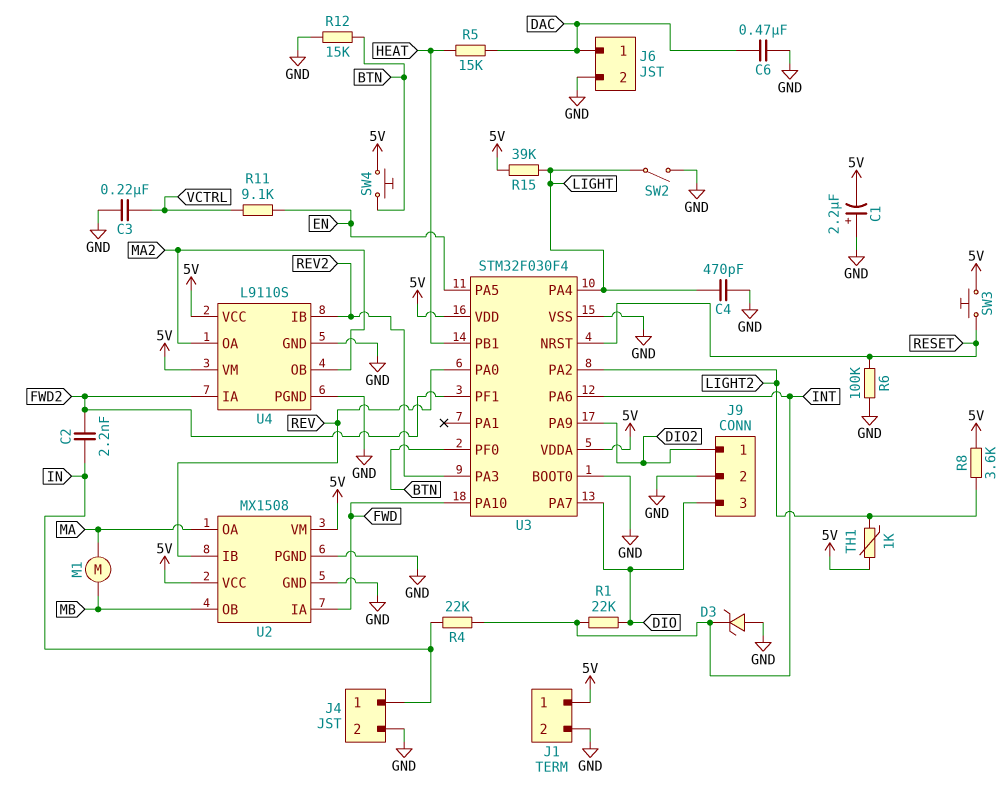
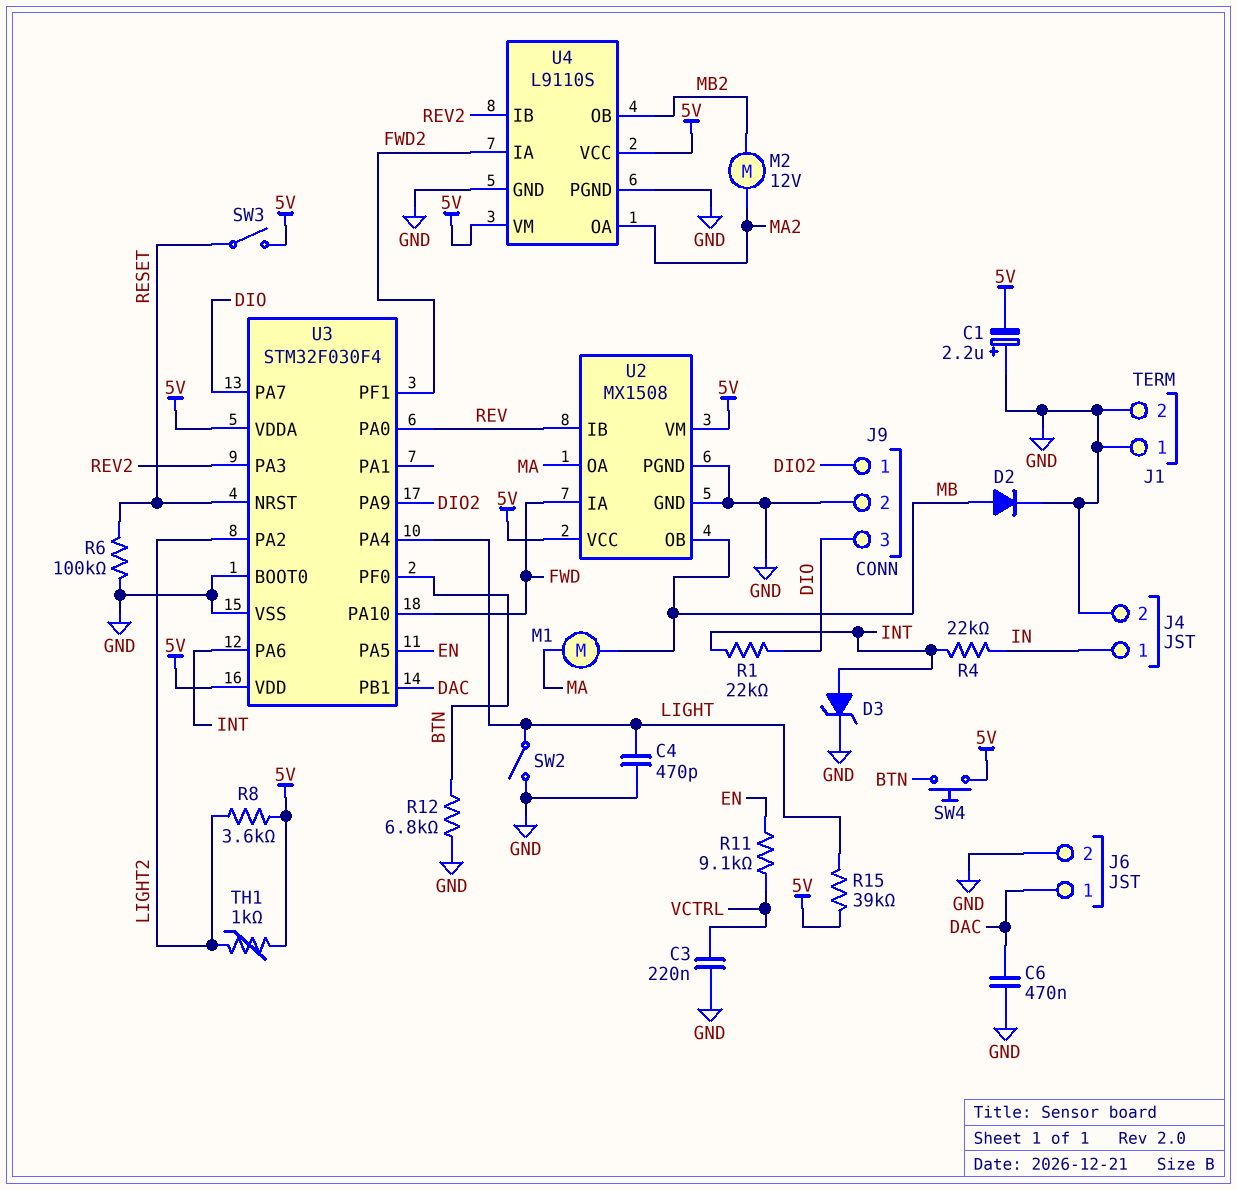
C2: 2.2nF (FWD2, IN) -> none
D2: none -> diode (A MB, K GND)
D3: zener (A GND, K INT) -> zener (A INT, K GND)
J1 pin 1: 5V -> GND
M2: none -> motor 12V (MA2, MB2)
R5: 15k (DAC, HEAT) -> none
R12: 15k (BTN, GND) -> 6.8k (BTN, GND)
SW3: button (5V, RESET) -> switch (5V, RESET)
U3 pin PB1: HEAT -> DAC
U4 pin OB: MA2 -> MB2

